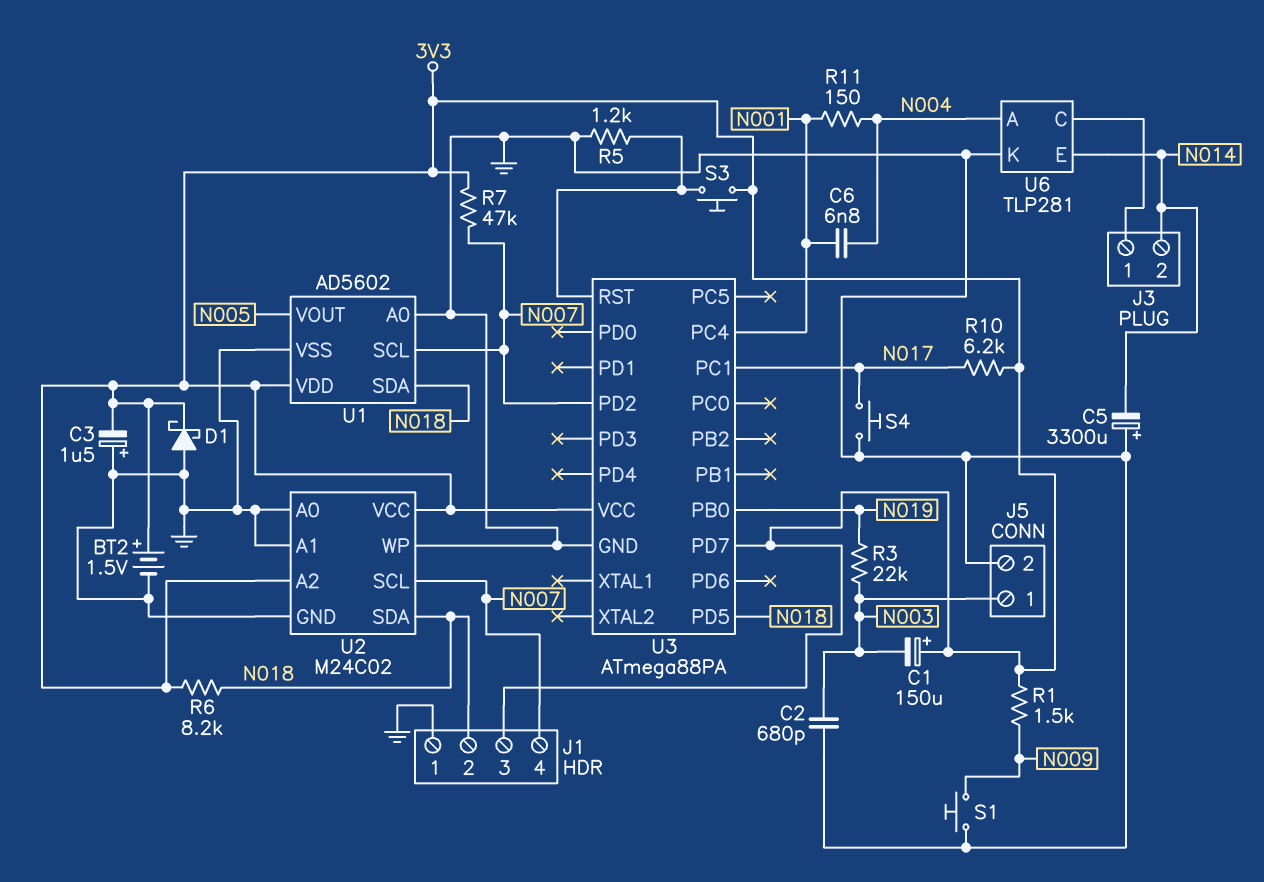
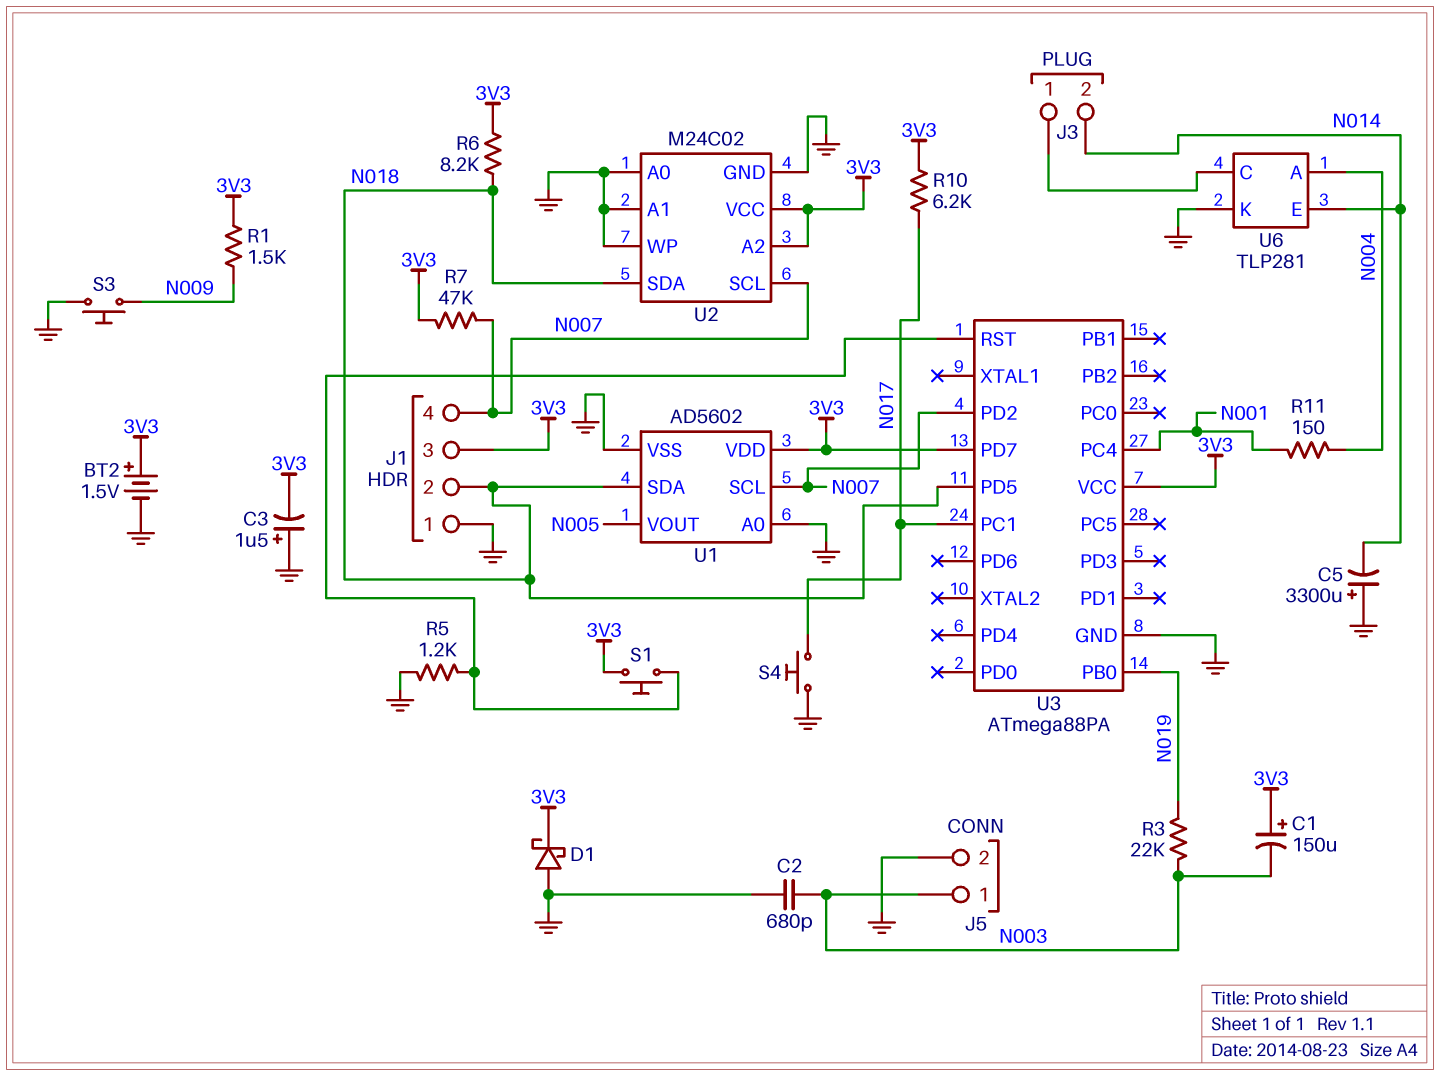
C6: 6.8nF (N001, N004) -> none
S1: button (GND, N009) -> button (3V3, U3/RST)
S3: button (3V3, U3/RST) -> button (GND, N009)

